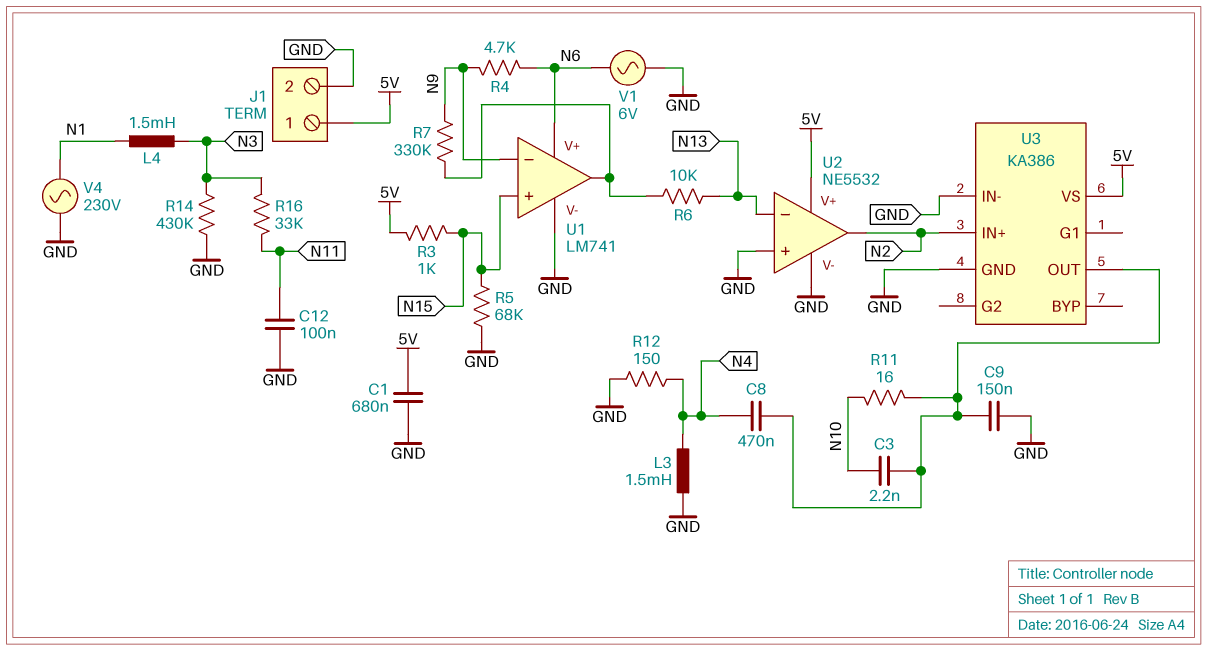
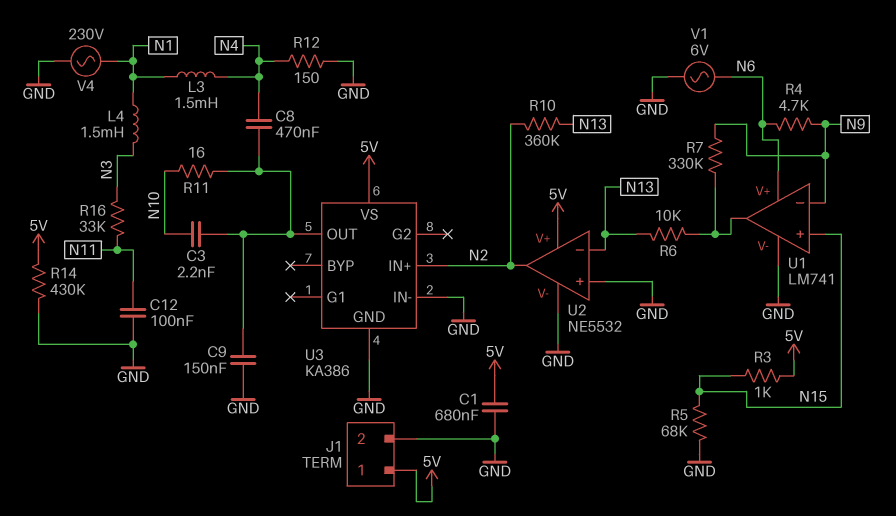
L3: 1.5mH (GND, N4) -> 1.5mH (N1, N4)
R10: none -> 360k (N2, N13)
R14: 430k (GND, N3) -> 430k (5V, GND)

